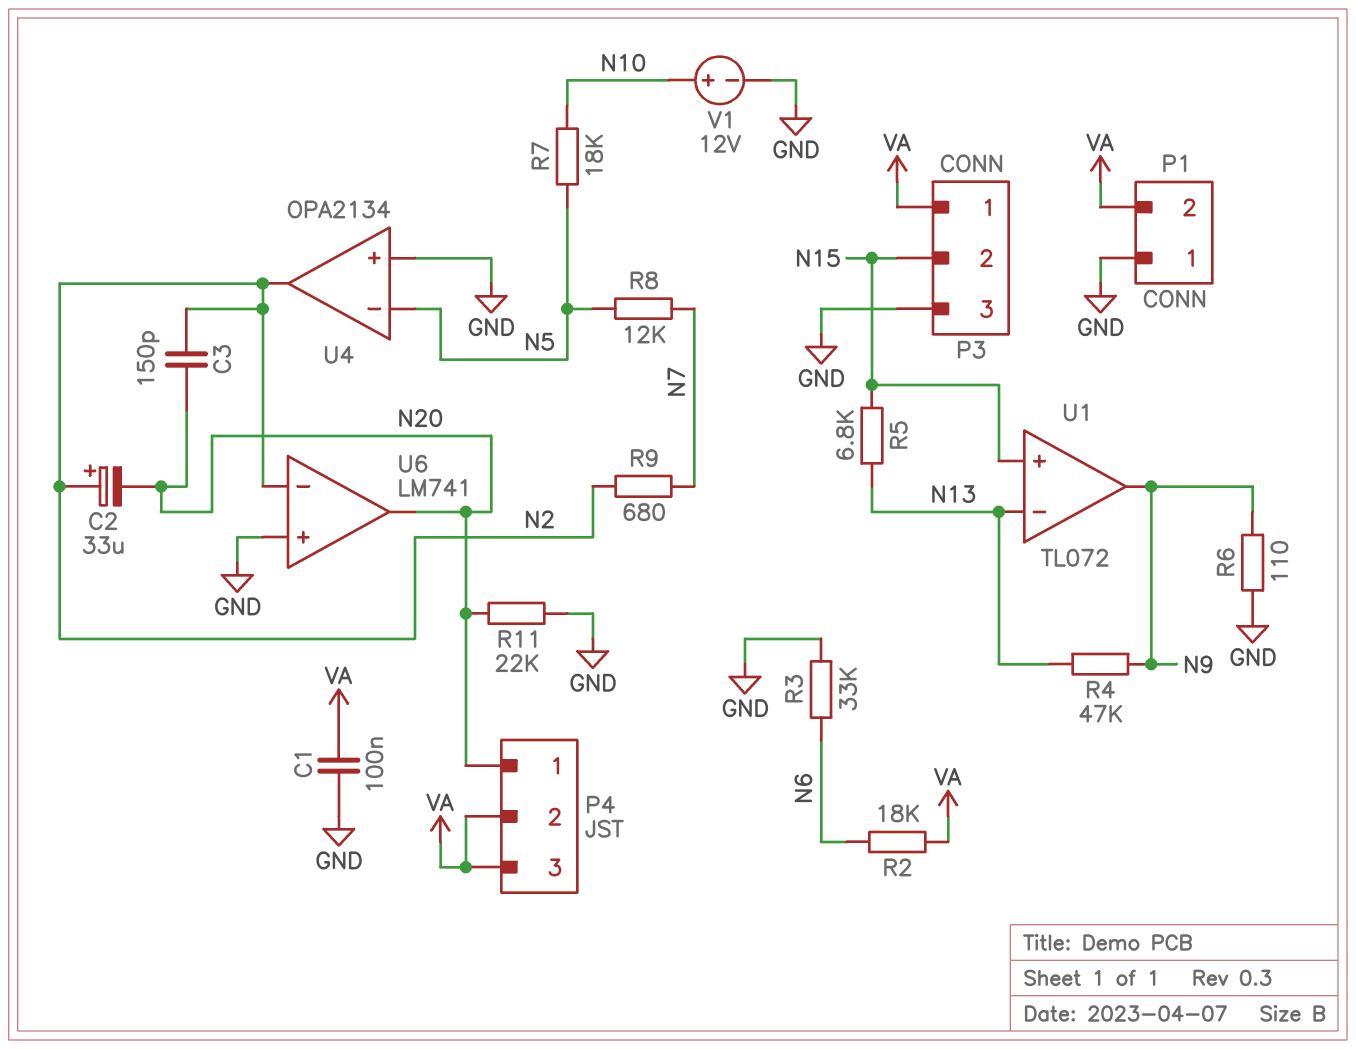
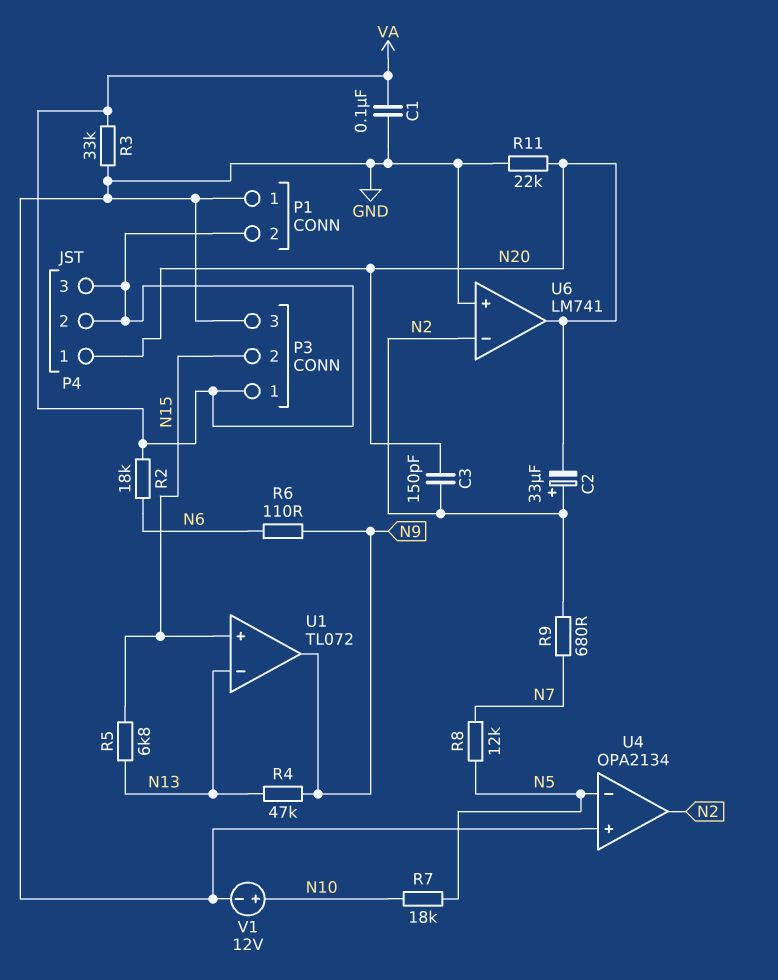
R3: 33k (GND, N6) -> 33k (GND, VA)
R6: 110 (GND, N9) -> 110 (N6, N9)

